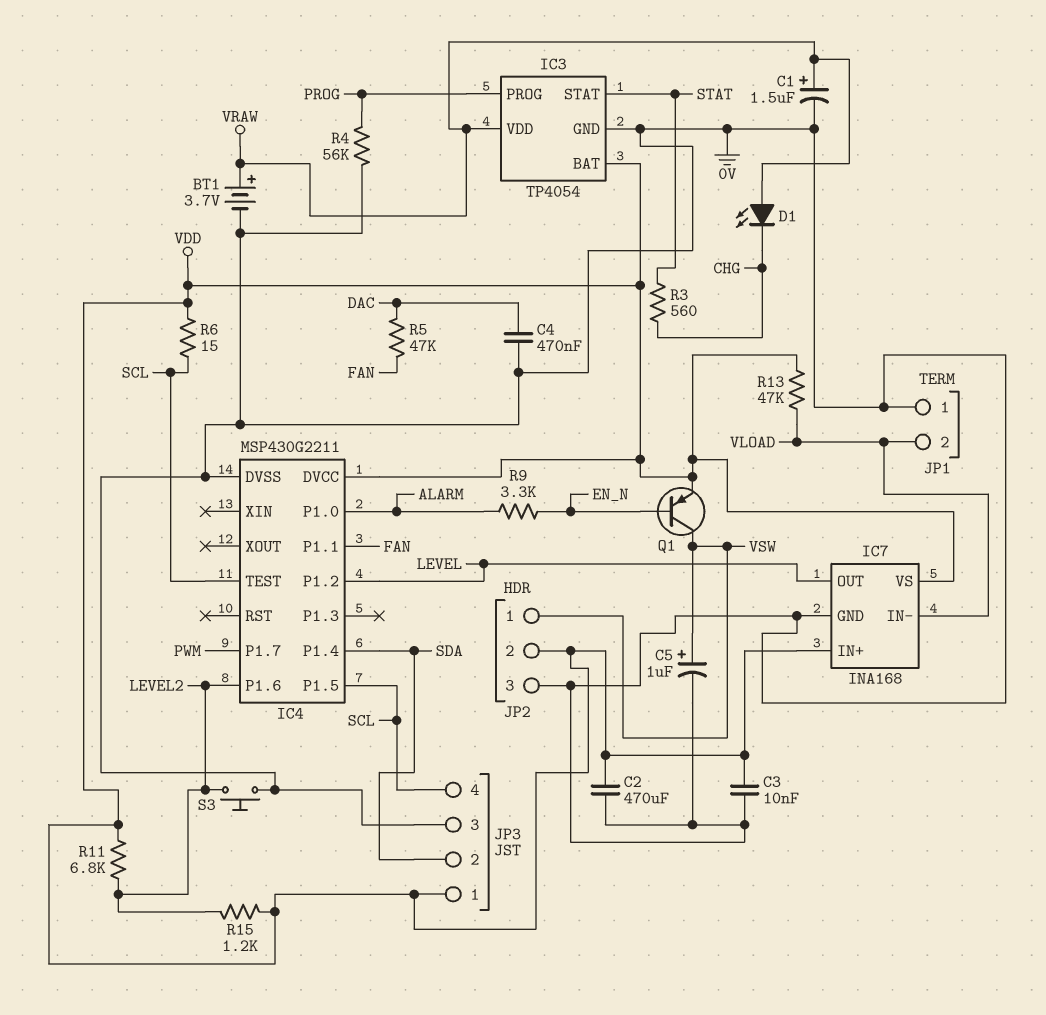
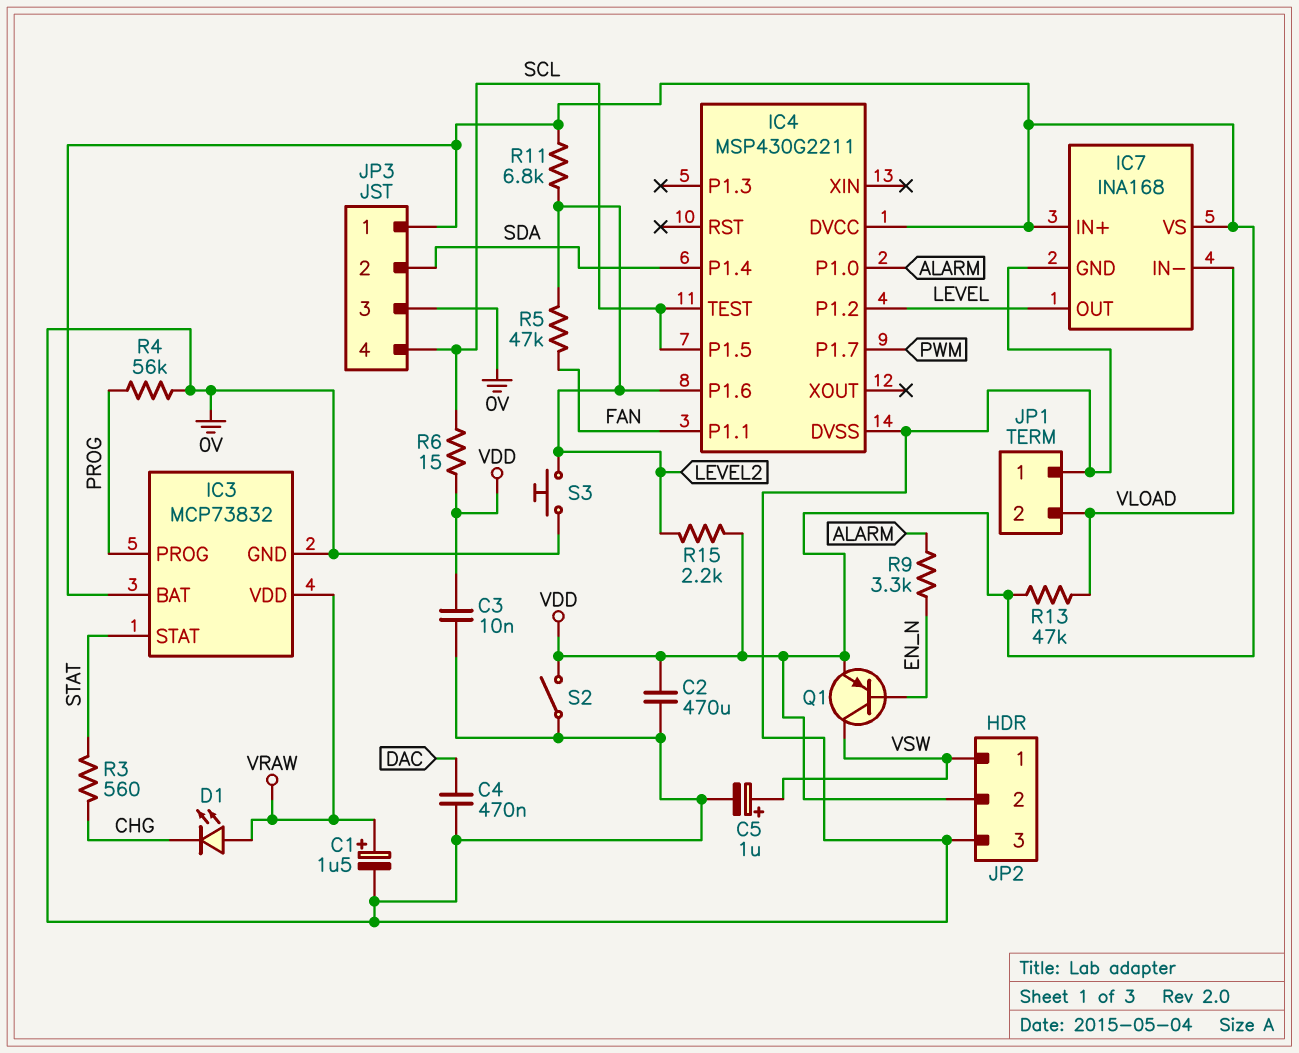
BT1: 3.7V (plus VRAW, minus 0V) -> none
IC3: TP4054 -> MCP73832
R5: 47k (DAC, FAN) -> 47k (FAN, LEVEL2)
R15: 1.2k (LEVEL2, VDD) -> 2.2k (LEVEL2, VDD)
S2: none -> switch (0V, VDD)

